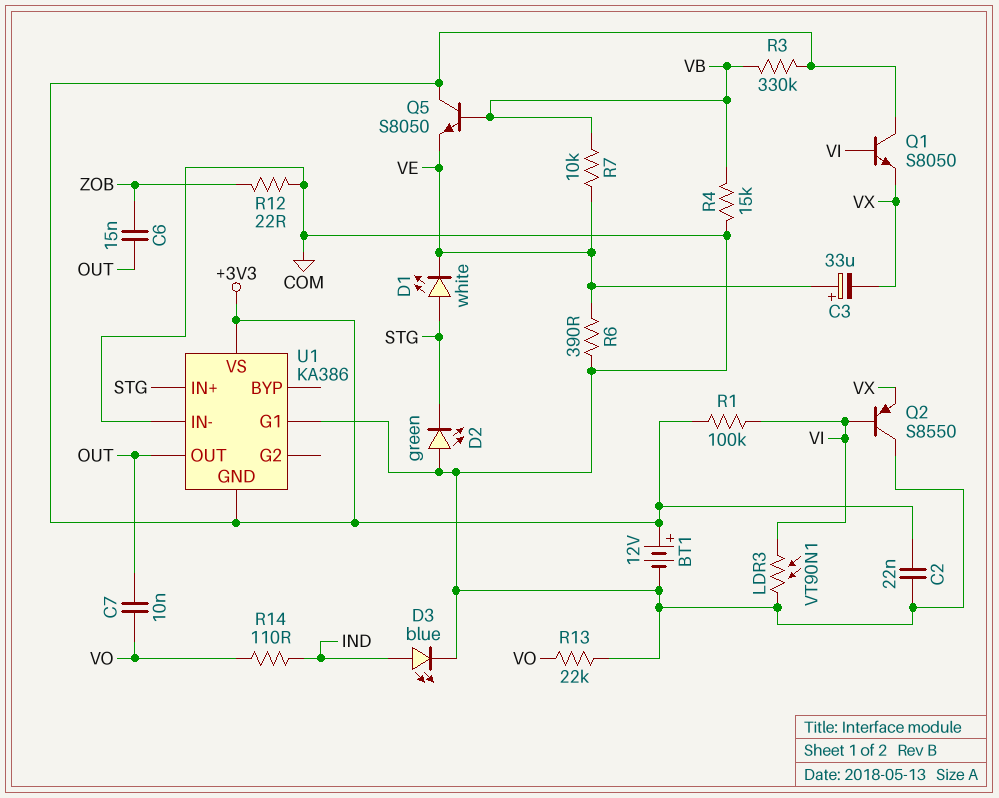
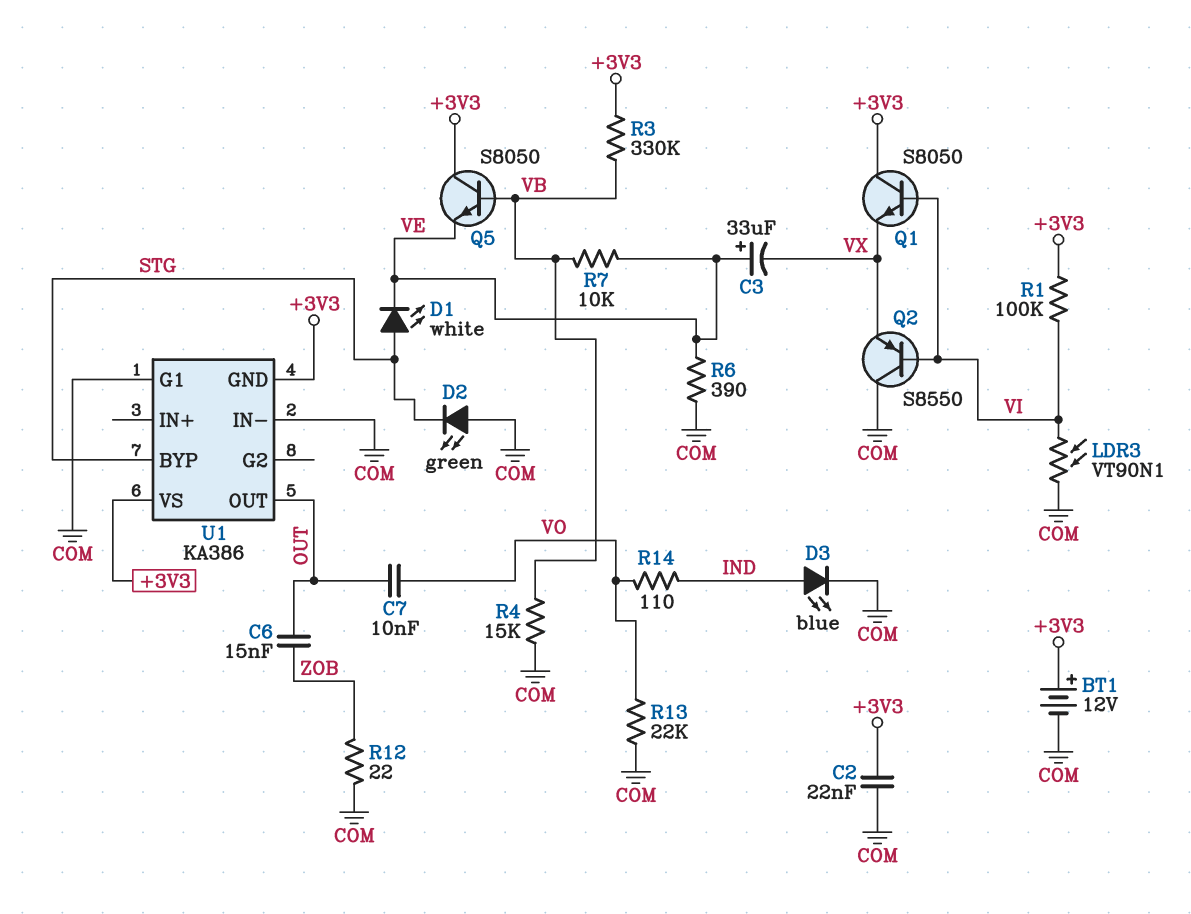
U1 pin BYP: none -> STG
U1 pin IN+: STG -> none

